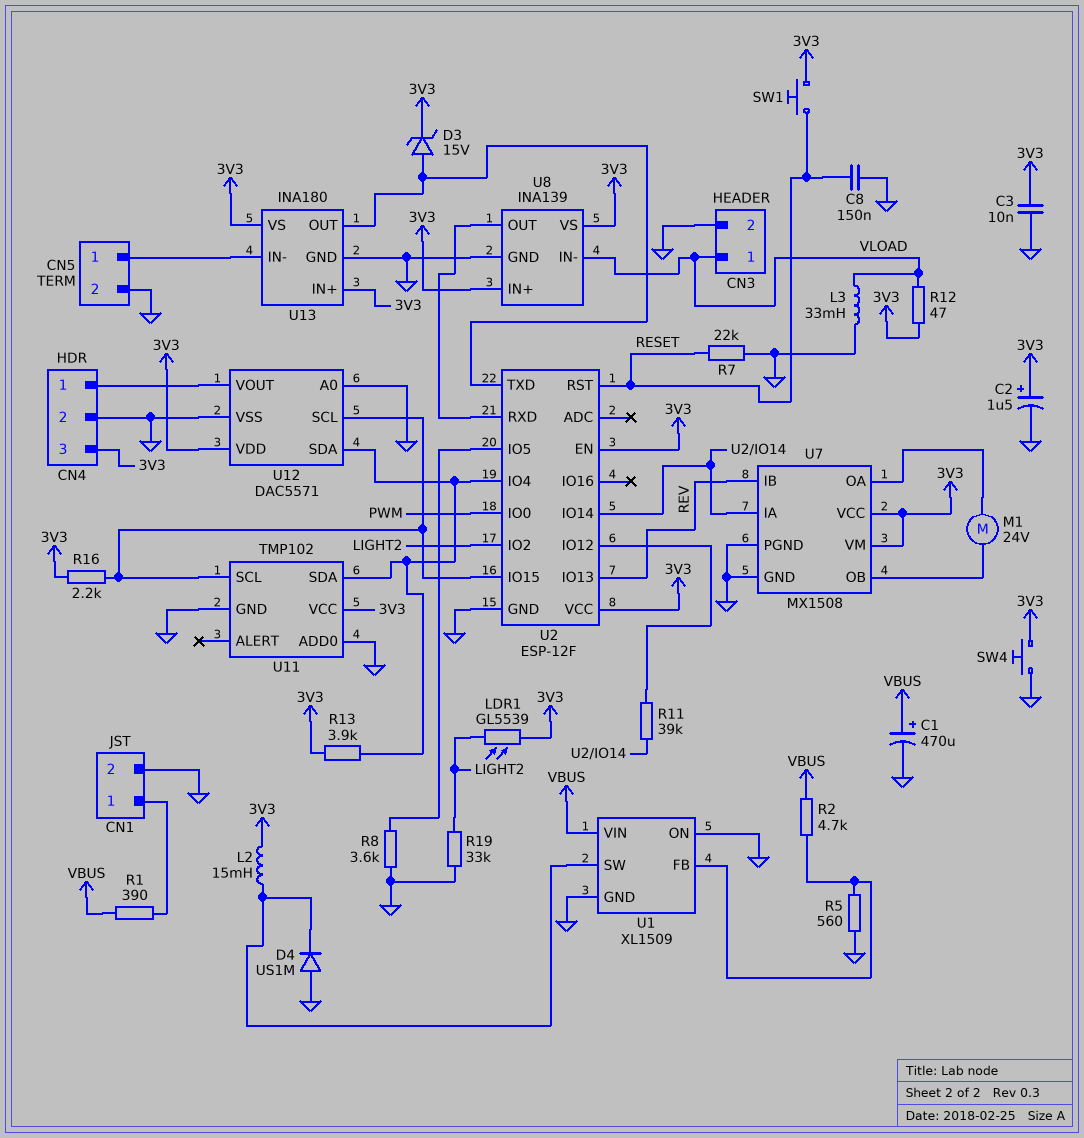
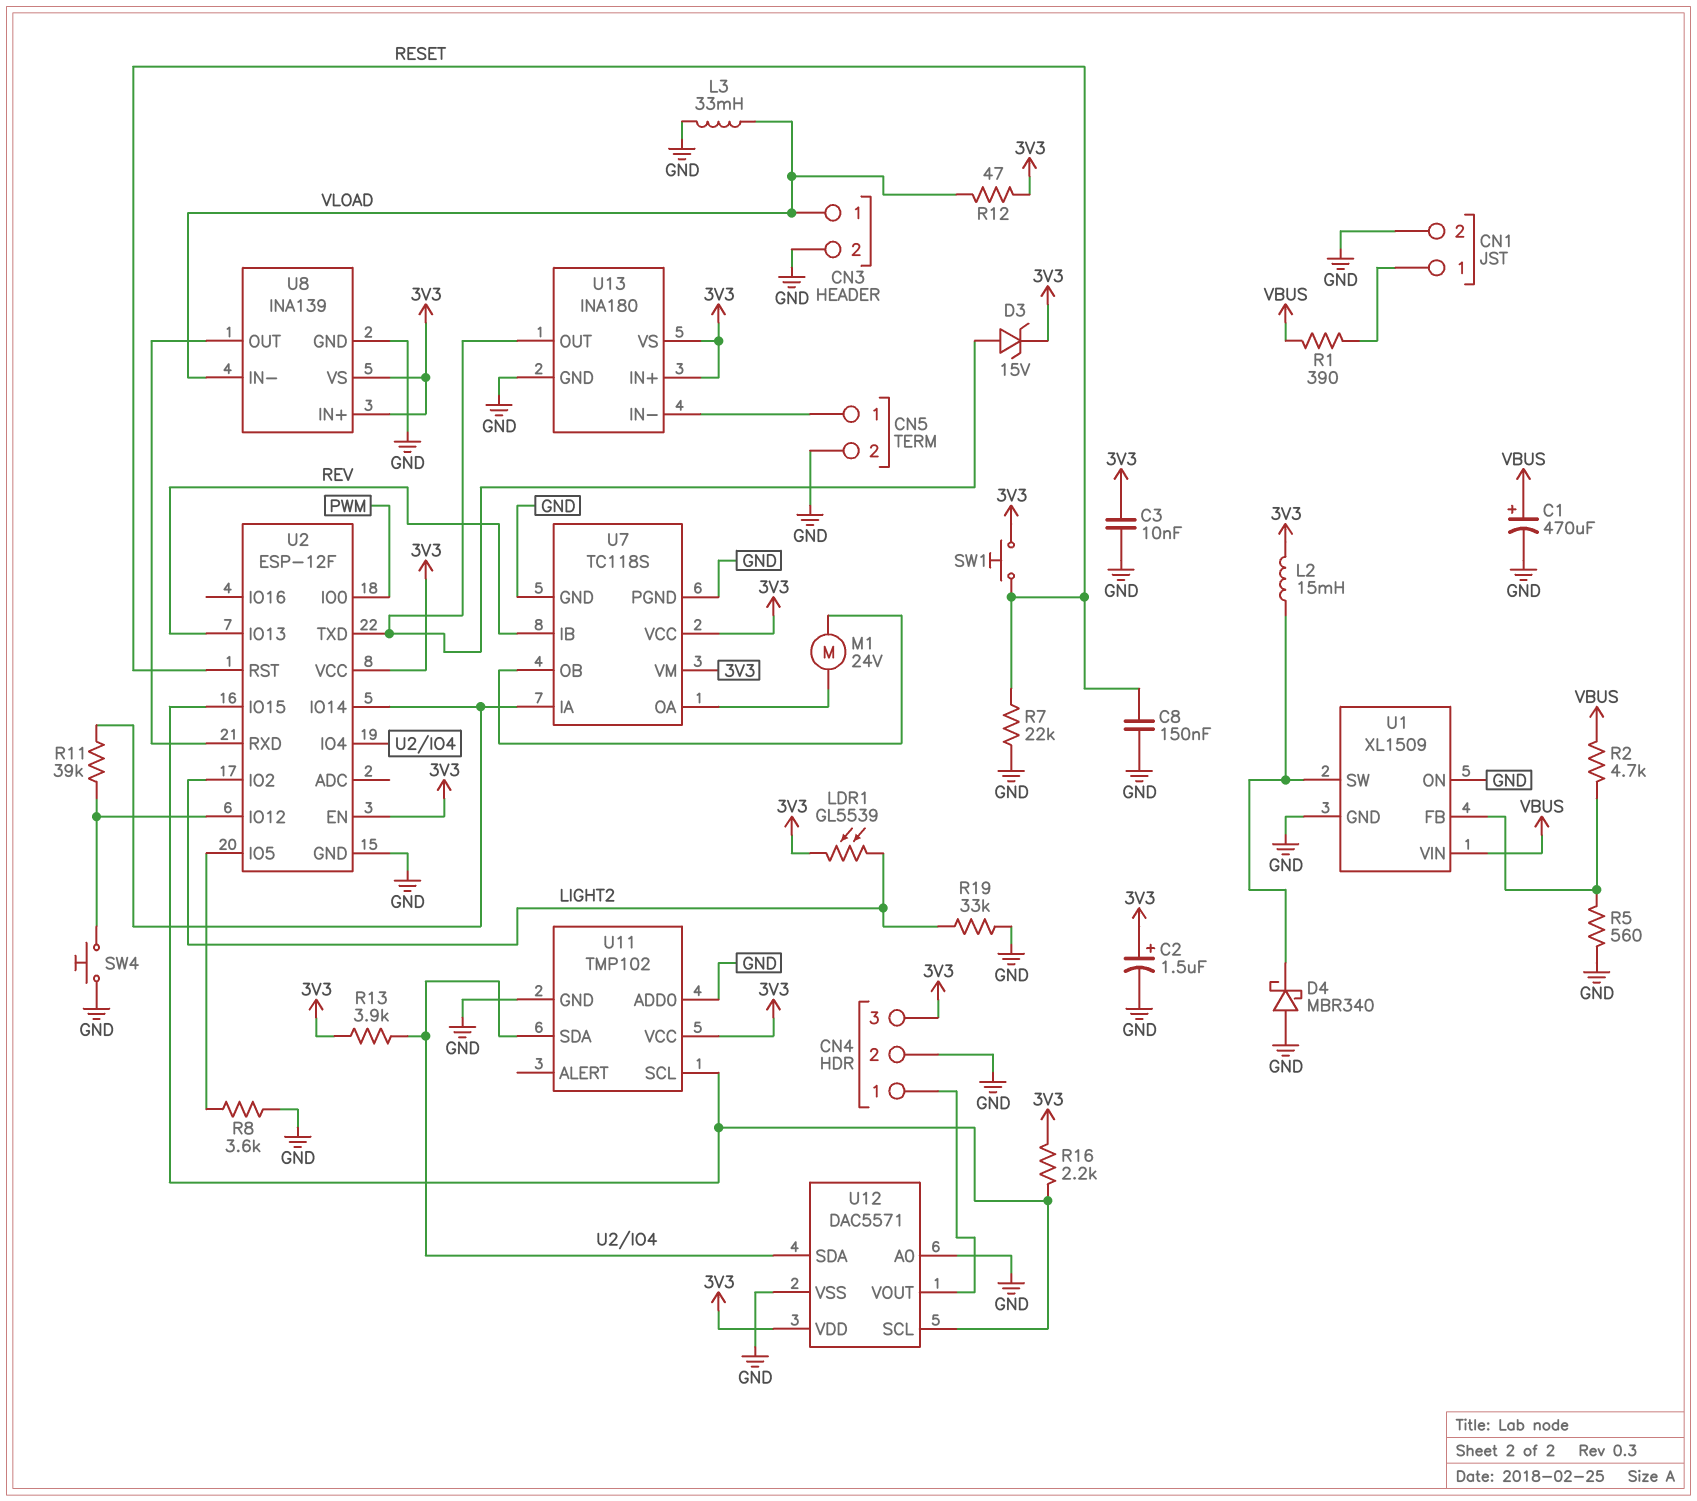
D4: diode US1M (A GND, K U1/SW) -> schottky MBR340 (A GND, K U1/SW)
SW4: button (3V3, GND) -> button (GND, U2/IO12)
U7: MX1508 -> TC118S

